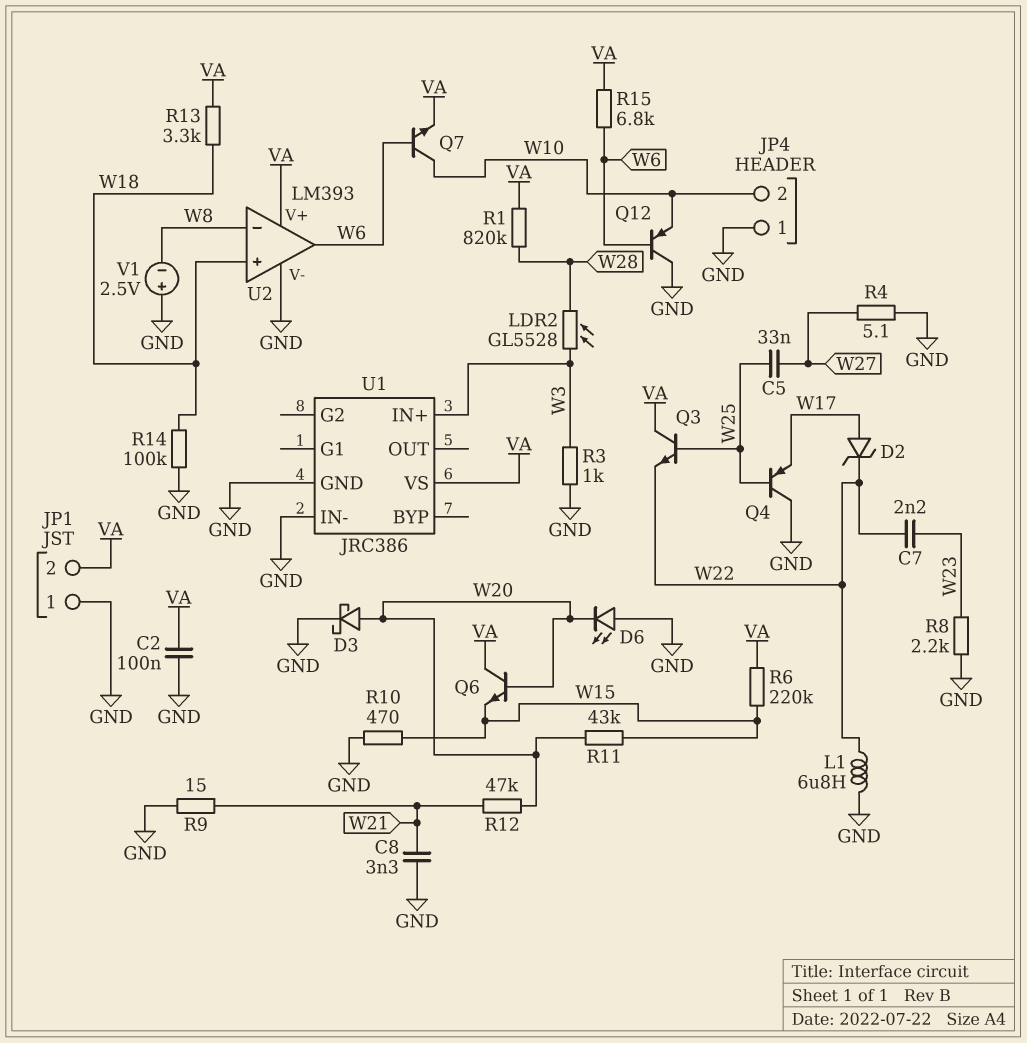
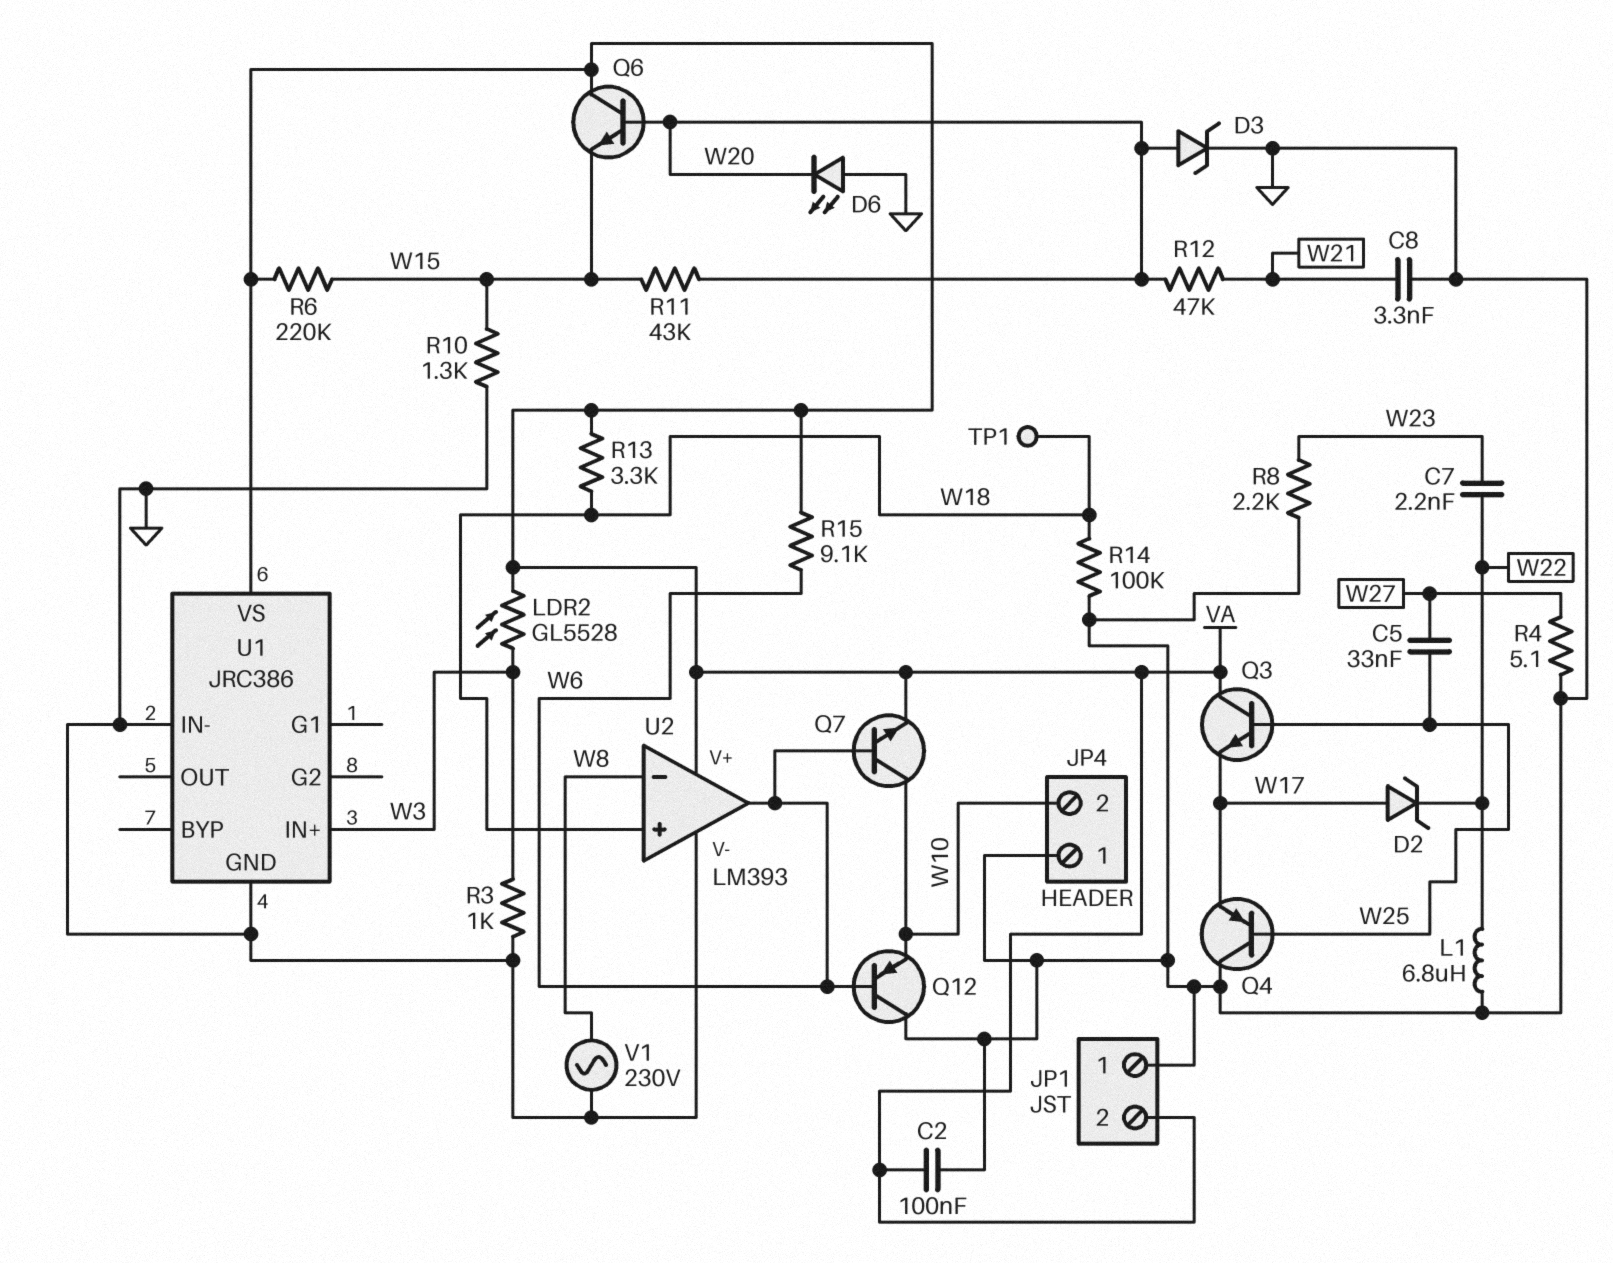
D3: schottky (A W20, K GND) -> zener (A W20, K GND)
LDR2: GL5528 (W3, W28) -> GL5528 (VA, W3)
Q3: NPN (B W25, C VA, E W22) -> NPN (B W25, C VA, E W17)
R1: 820k (VA, W28) -> none
R9: 15 (GND, W21) -> none
R10: 470 (GND, W15) -> 1.3k (GND, W15)
R15: 6.8k (VA, W6) -> 9.1k (VA, W6)
TP1: none -> test point (W18)
V1: 2.5V (plus GND, minus W8) -> AC 230V (GND, W8)

